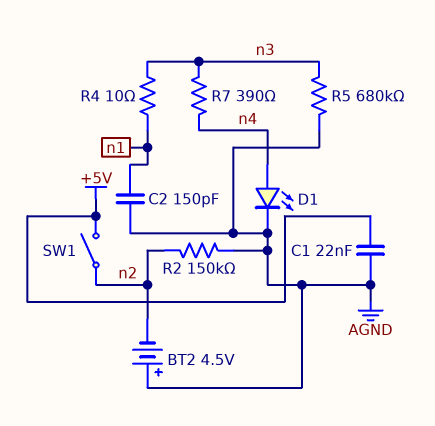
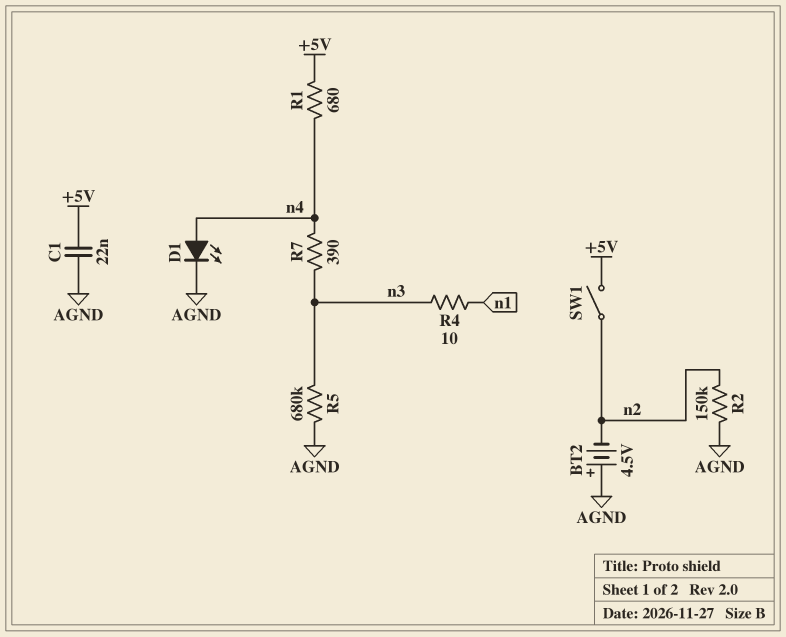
C2: 150pF (AGND, n1) -> none
R1: none -> 680 (+5V, n4)

